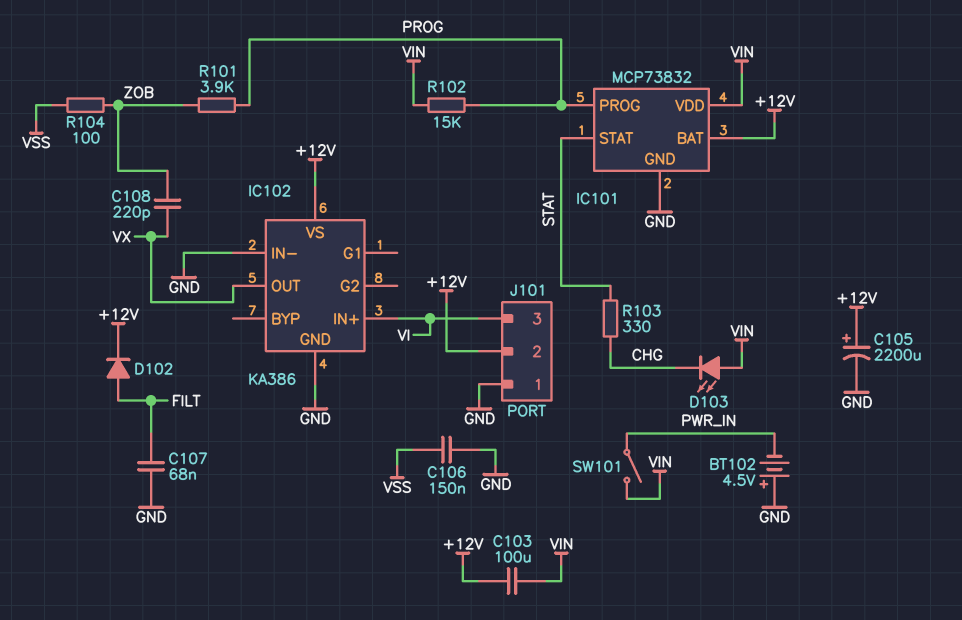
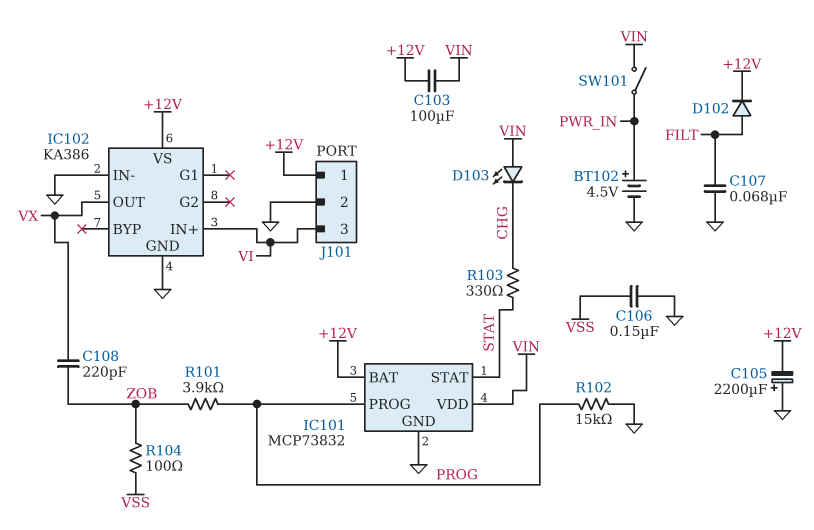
BT102: 4.5V (plus GND, minus PWR_IN) -> 4.5V (plus PWR_IN, minus GND)
C105: 2200uF (plus +12V, minus GND) -> 2200uF (plus GND, minus +12V)
J101 pin 1: GND -> +12V
J101 pin 2: +12V -> GND
R102: 15k (PROG, VIN) -> 15k (GND, PROG)

